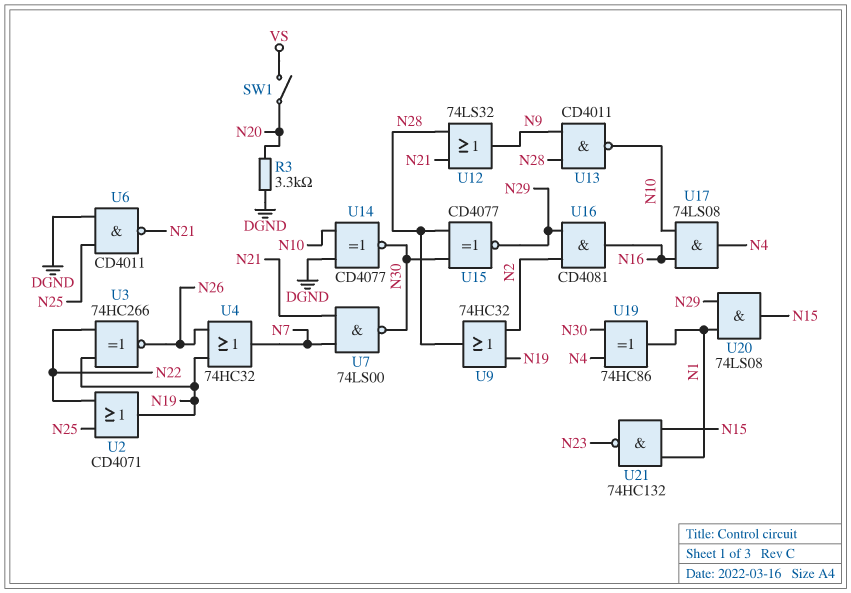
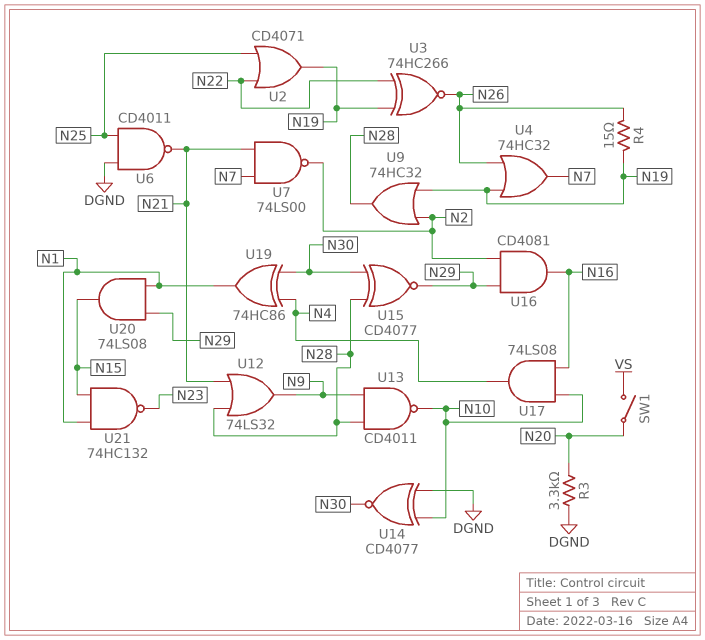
R4: none -> 15 (N19, N26)
U7: NAND 74LS00 (in N7, in N21, out N30) -> NAND 74LS00 (in N7, in N21, out N2)

